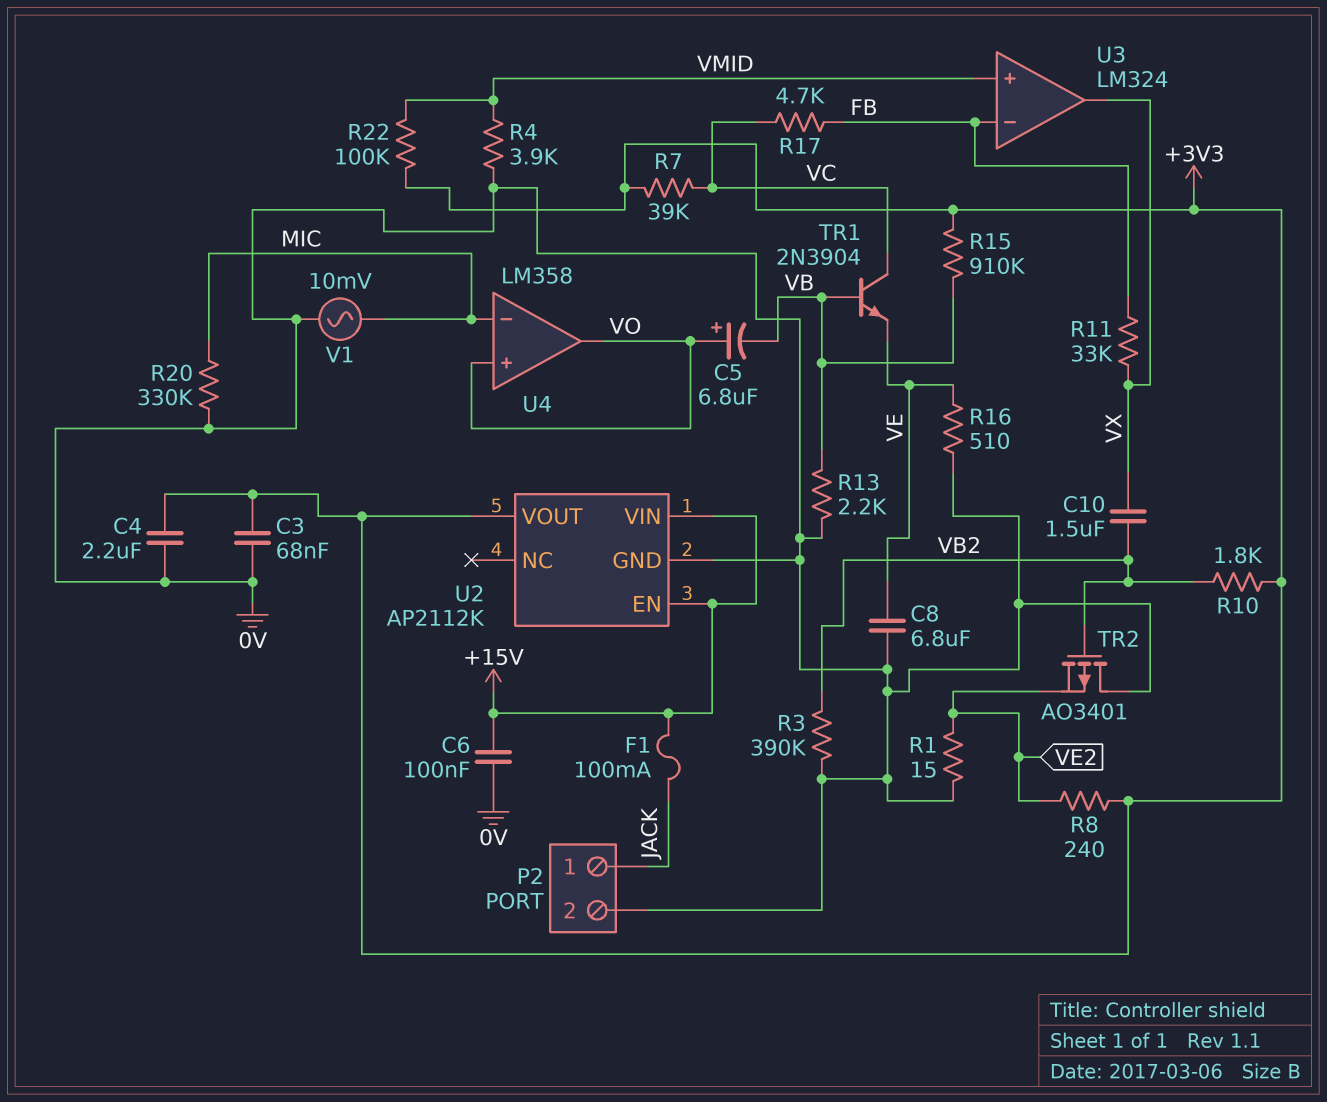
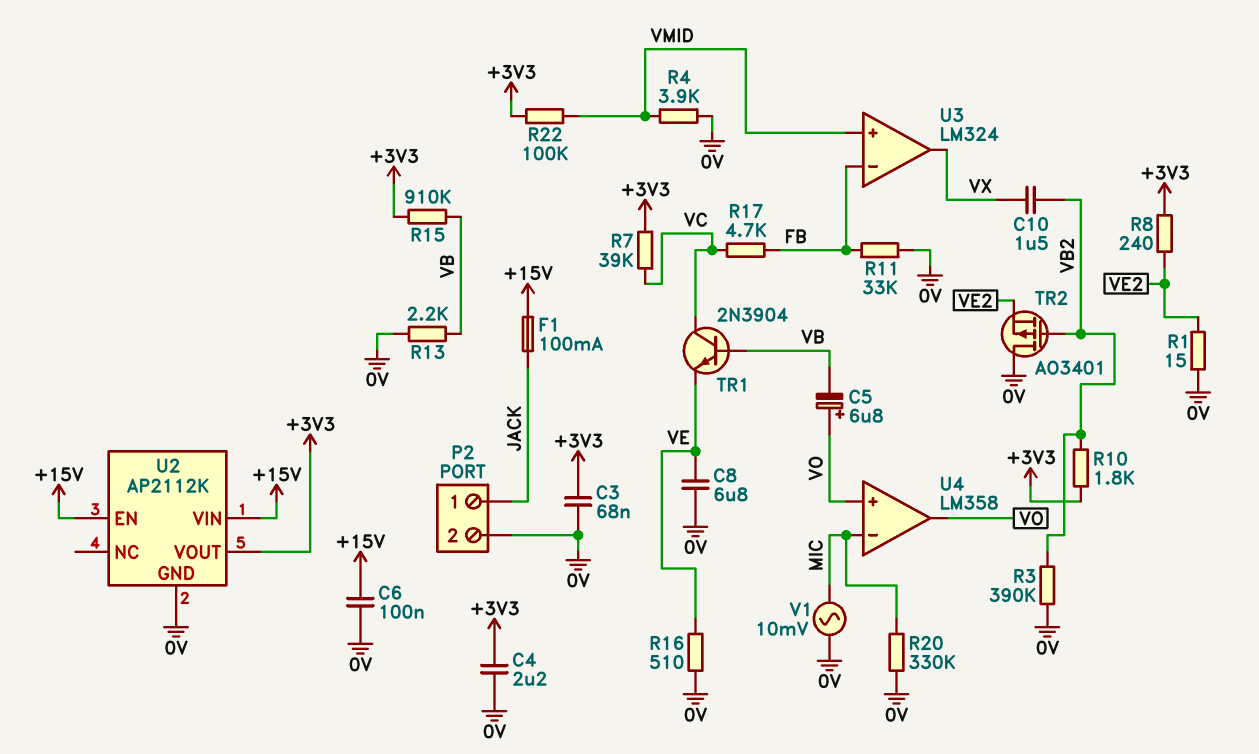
R11: 33k (FB, VX) -> 33k (0V, FB)

